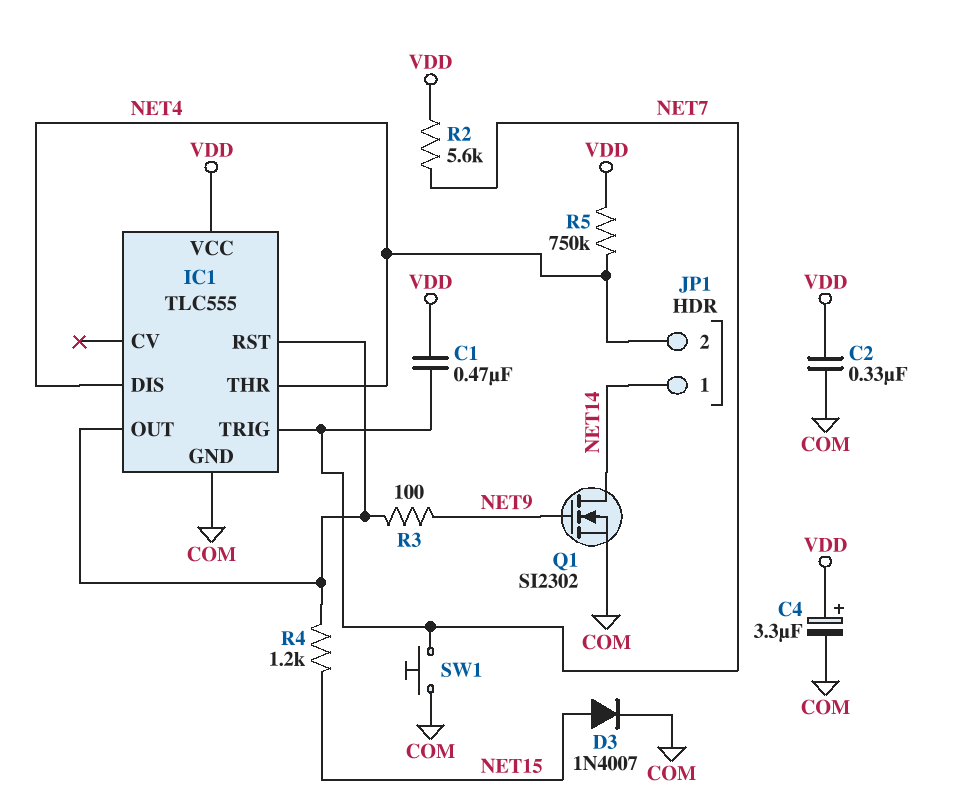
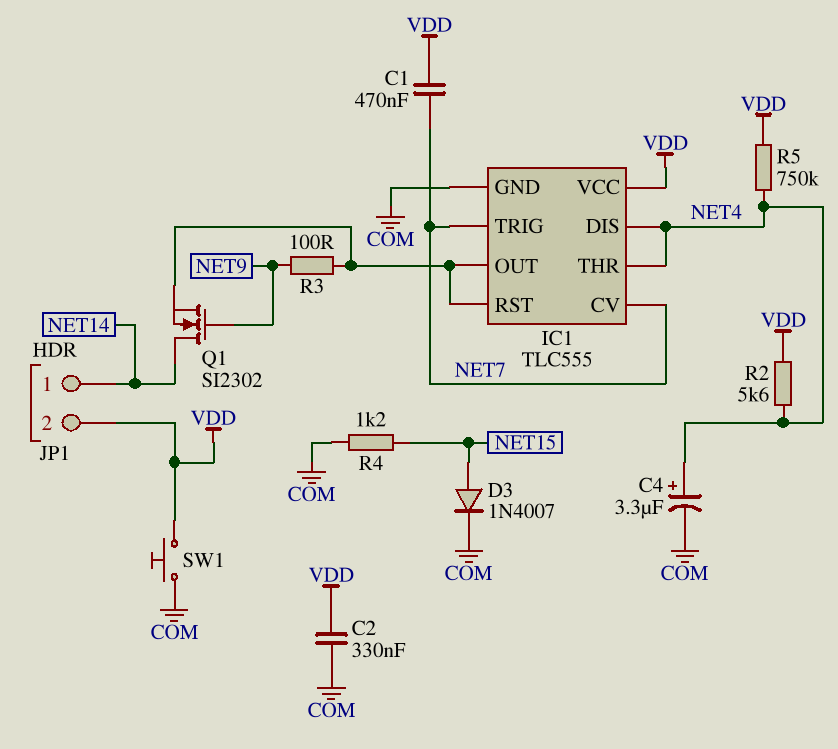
C4: 3.3uF (plus VDD, minus COM) -> 3.3uF (plus NET4, minus COM)
IC1 pin CV: none -> NET7
JP1 pin 2: NET4 -> VDD
Q1: NMOS SI2302 (G NET9, D NET14, S COM) -> NMOS SI2302 (G NET9, D NET14, S IC1/OUT)
R2: 5.6k (NET7, VDD) -> 5.6k (NET4, VDD)
R4: 1.2k (IC1/OUT, NET15) -> 1.2k (COM, NET15)
SW1: button (COM, NET7) -> button (COM, VDD)

